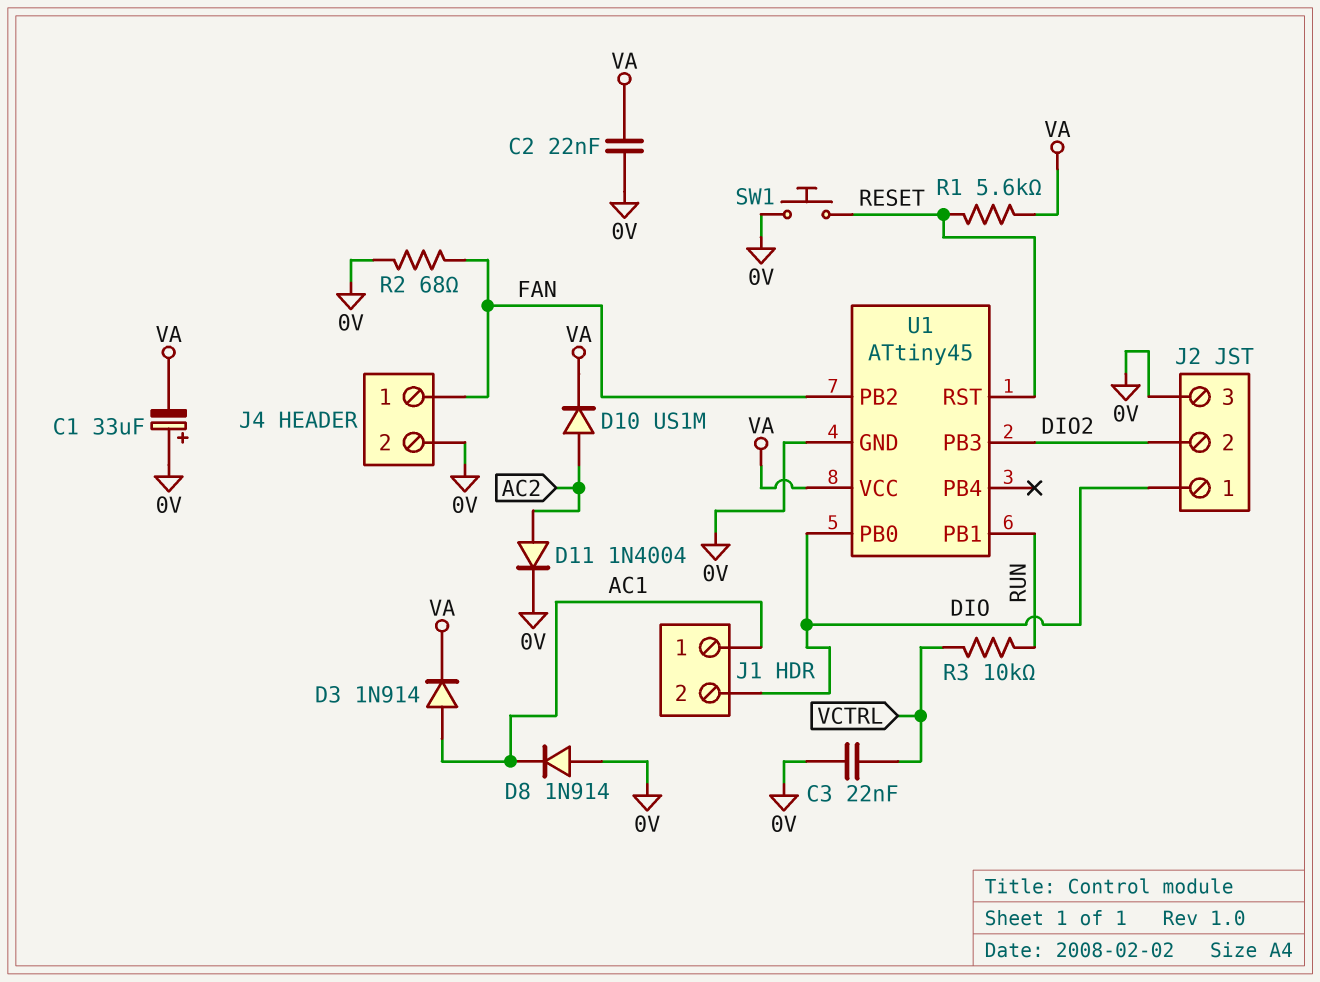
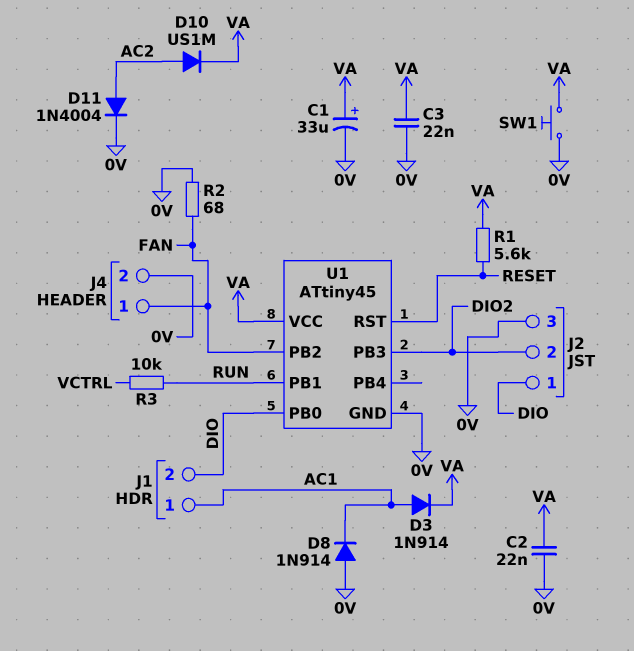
C1: 33uF (plus 0V, minus VA) -> 33uF (plus VA, minus 0V)
C3: 22nF (0V, VCTRL) -> 22nF (0V, VA)
SW1: button (0V, RESET) -> button (0V, VA)

